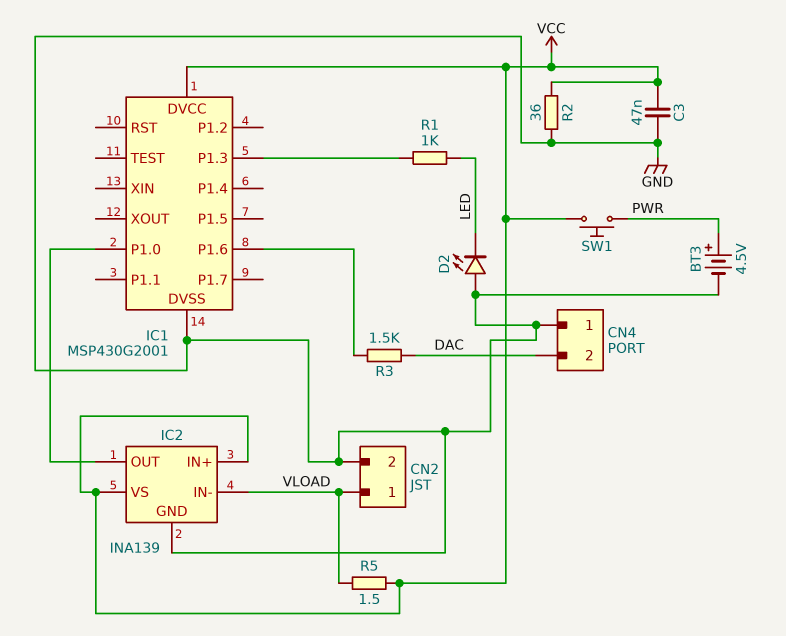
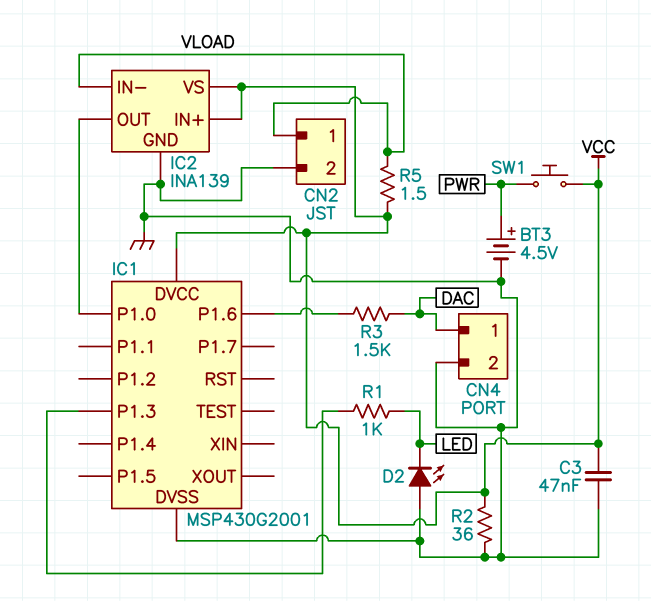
CN4 pin 1: GND -> DAC
CN4 pin 2: DAC -> GND

